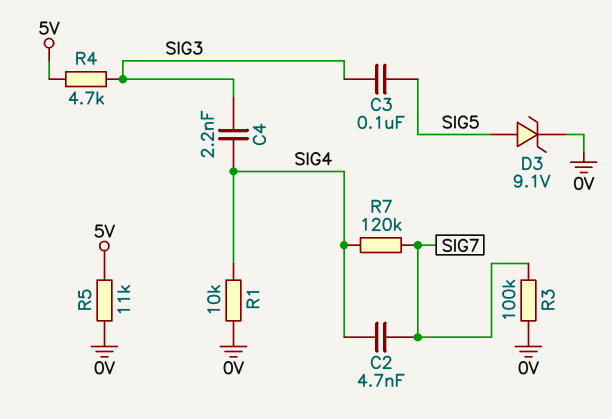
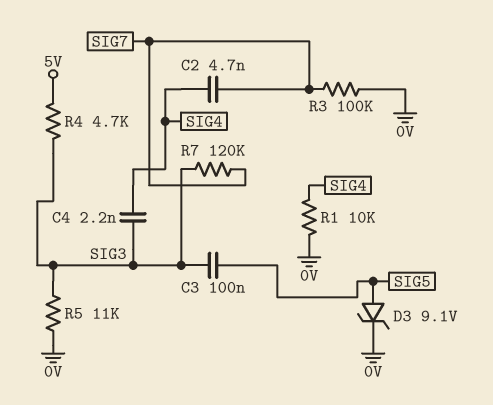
R5: 11k (0V, 5V) -> 11k (0V, SIG3)
R7: 120k (SIG4, SIG7) -> 120k (SIG3, SIG7)

